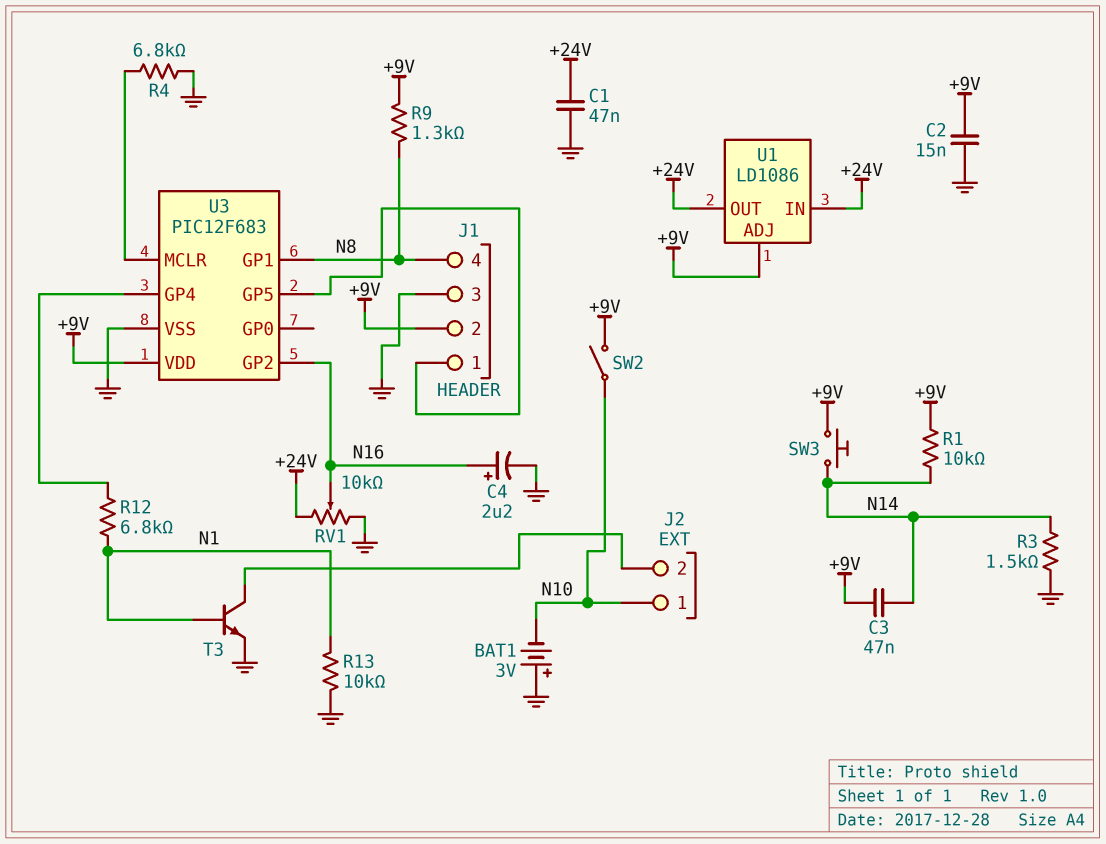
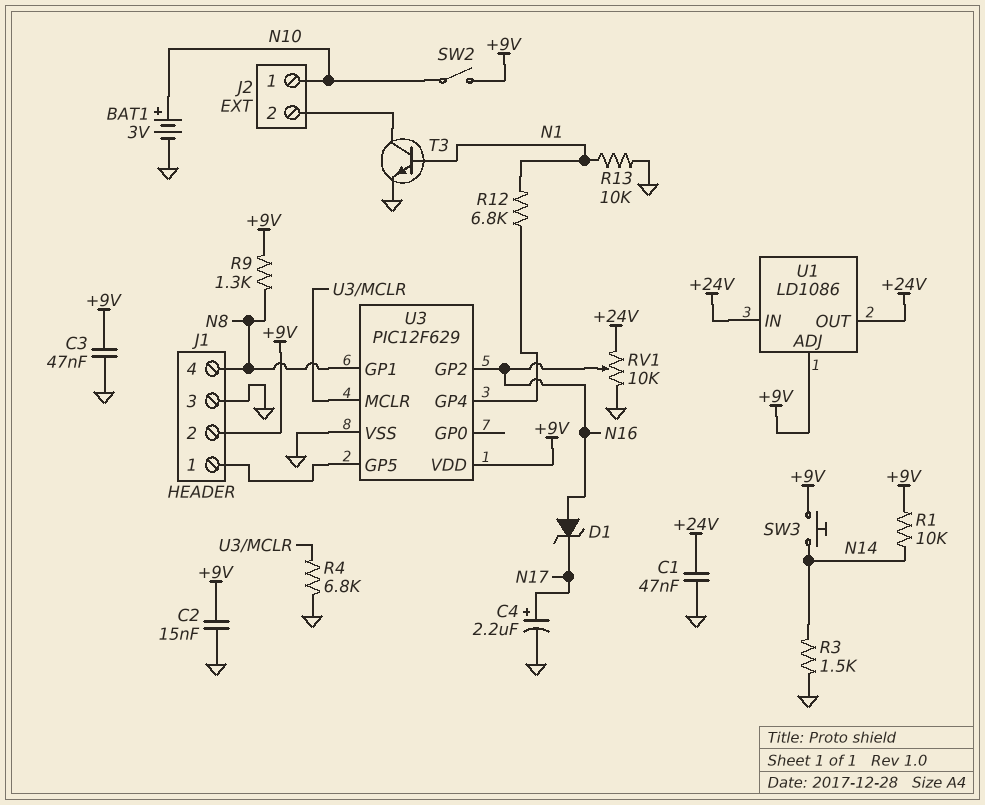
BAT1: 3V (plus GND, minus N10) -> 3V (plus N10, minus GND)
C3: 47nF (+9V, N14) -> 47nF (+9V, GND)
C4: 2.2uF (plus N16, minus GND) -> 2.2uF (plus N17, minus GND)
D1: none -> zener (A N16, K N17)
U3: PIC12F683 -> PIC12F629

